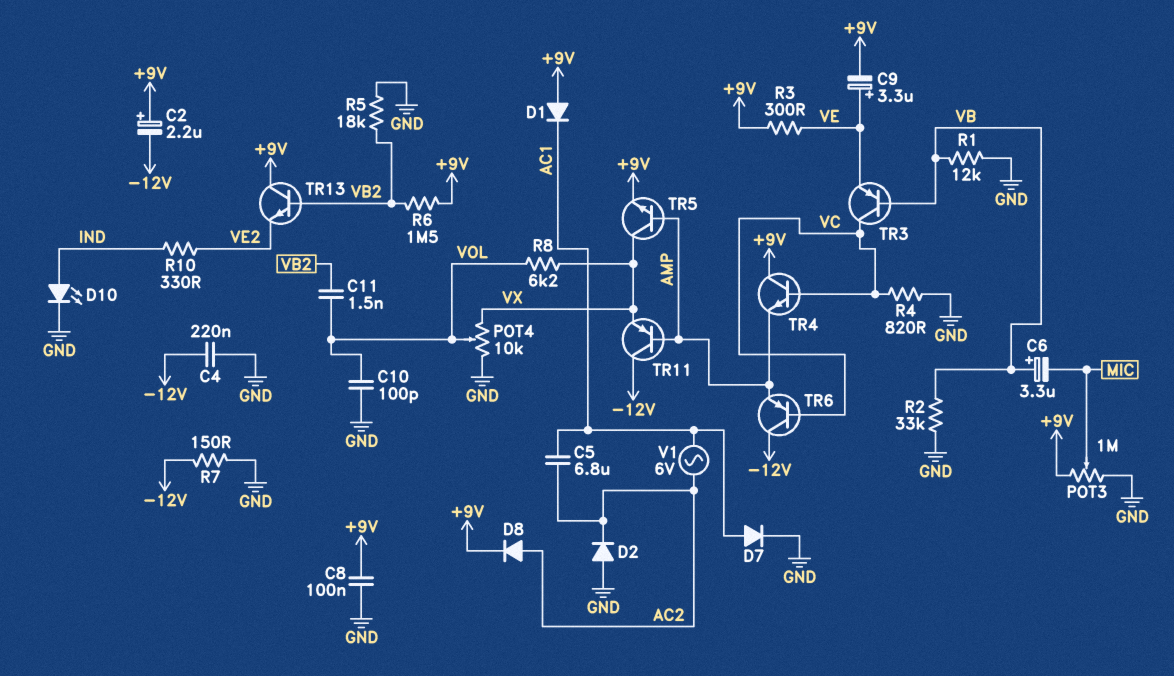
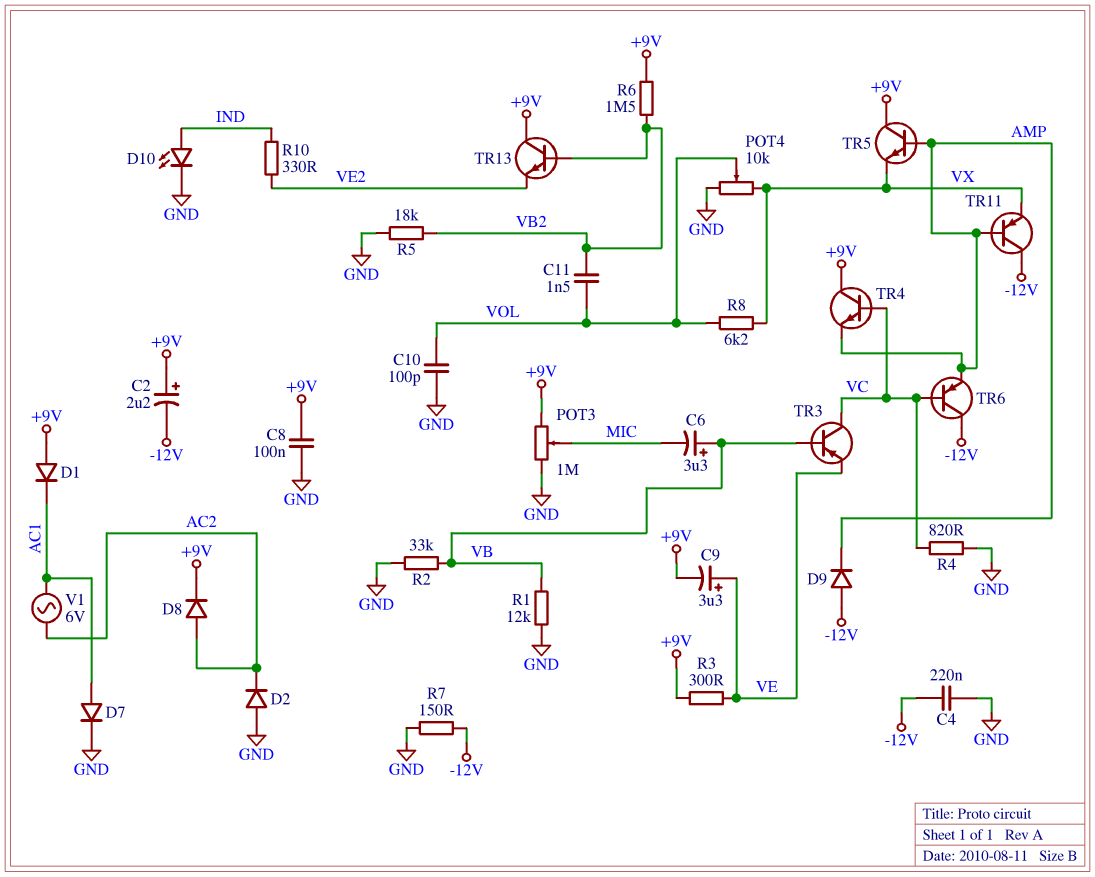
C5: 6.8uF (AC1, AC2) -> none
D9: none -> diode (A -12V, K AMP)
TR5: NPN (B AMP, C VX, E +9V) -> NPN (B AMP, C +9V, E VX)

